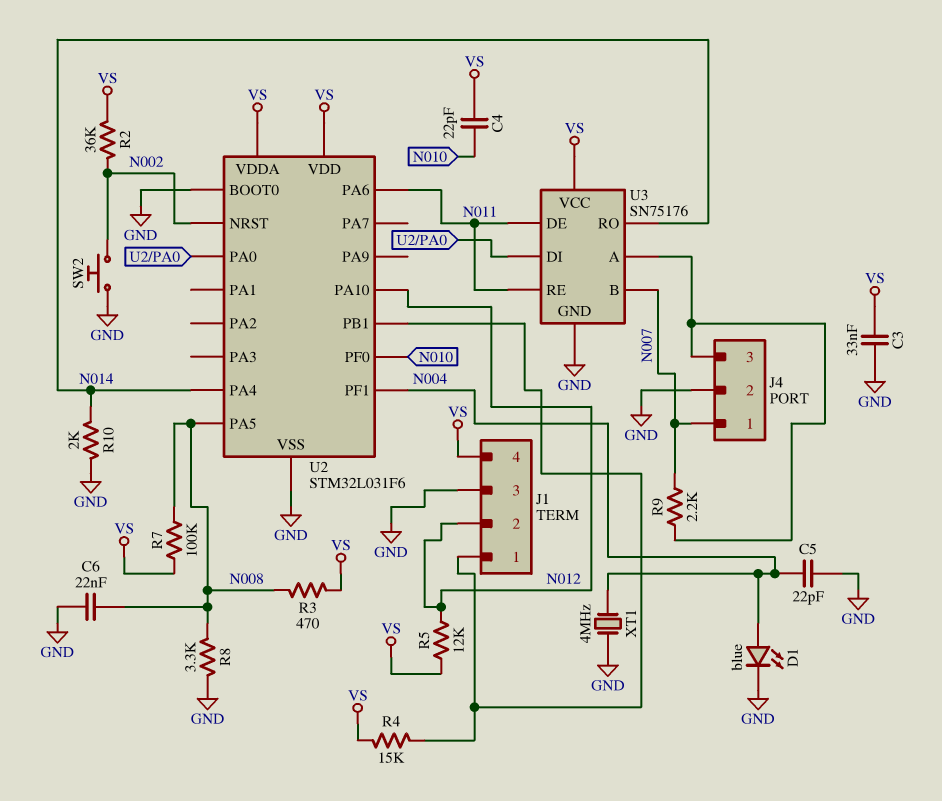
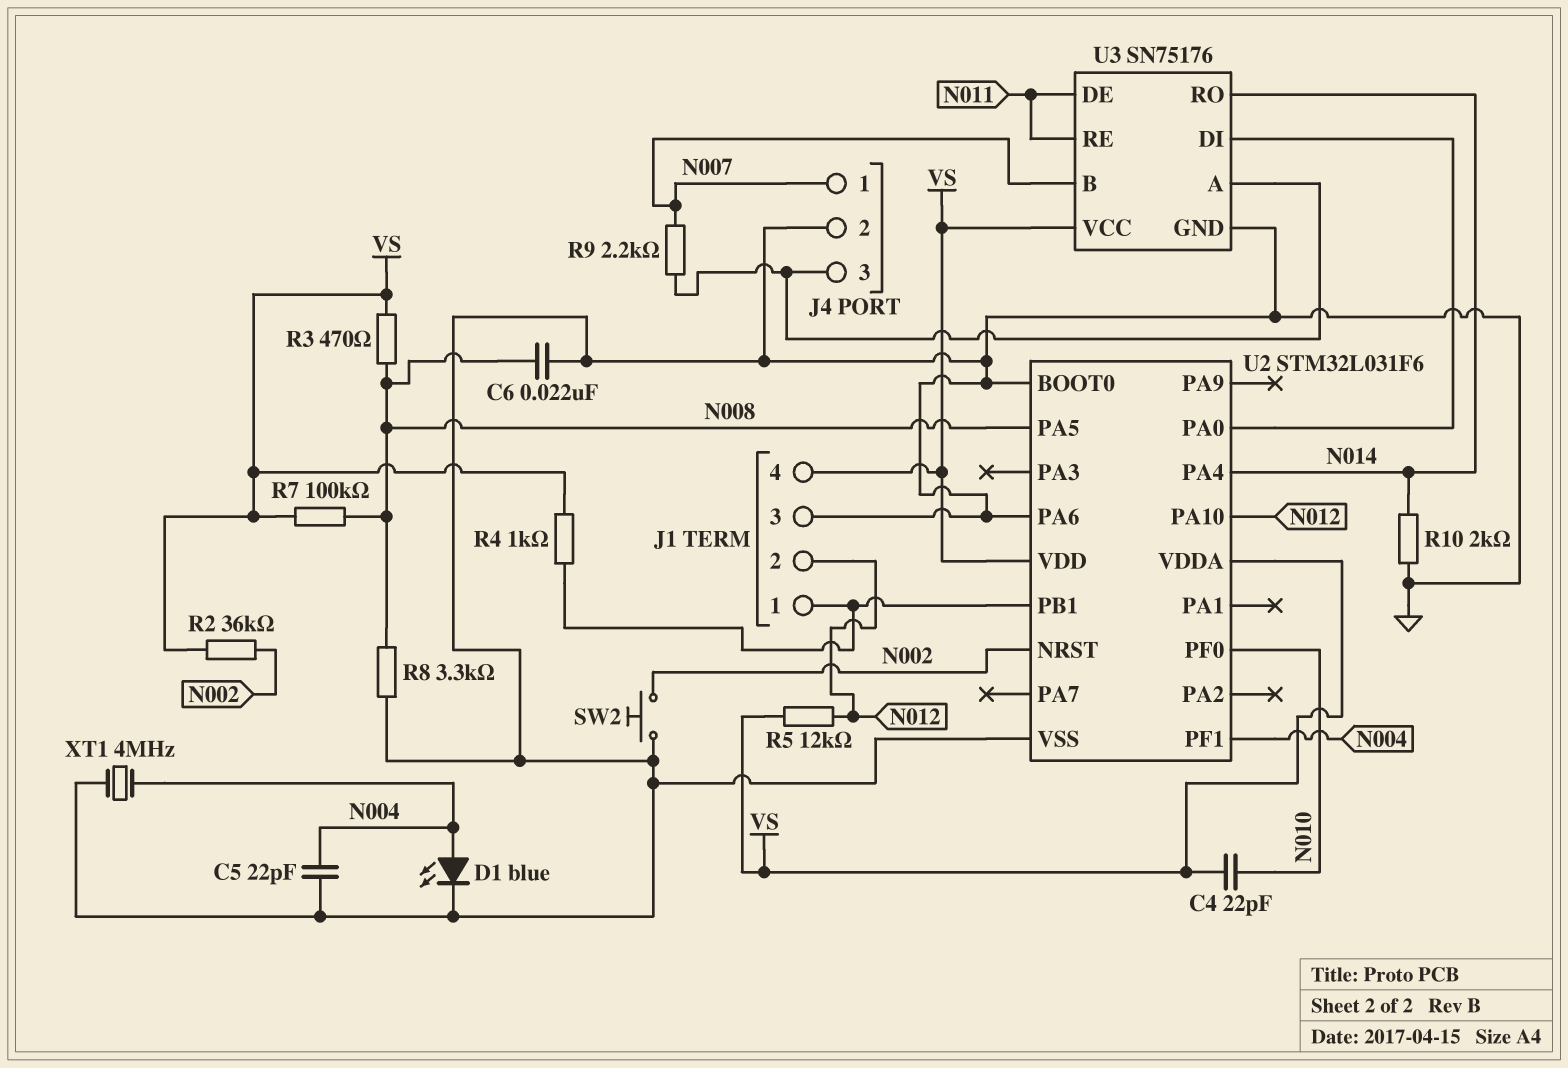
C3: 33nF (GND, VS) -> none
R4: 15k (J1/1, VS) -> 1k (J1/1, VS)
U2 pin PA6: N011 -> GND

